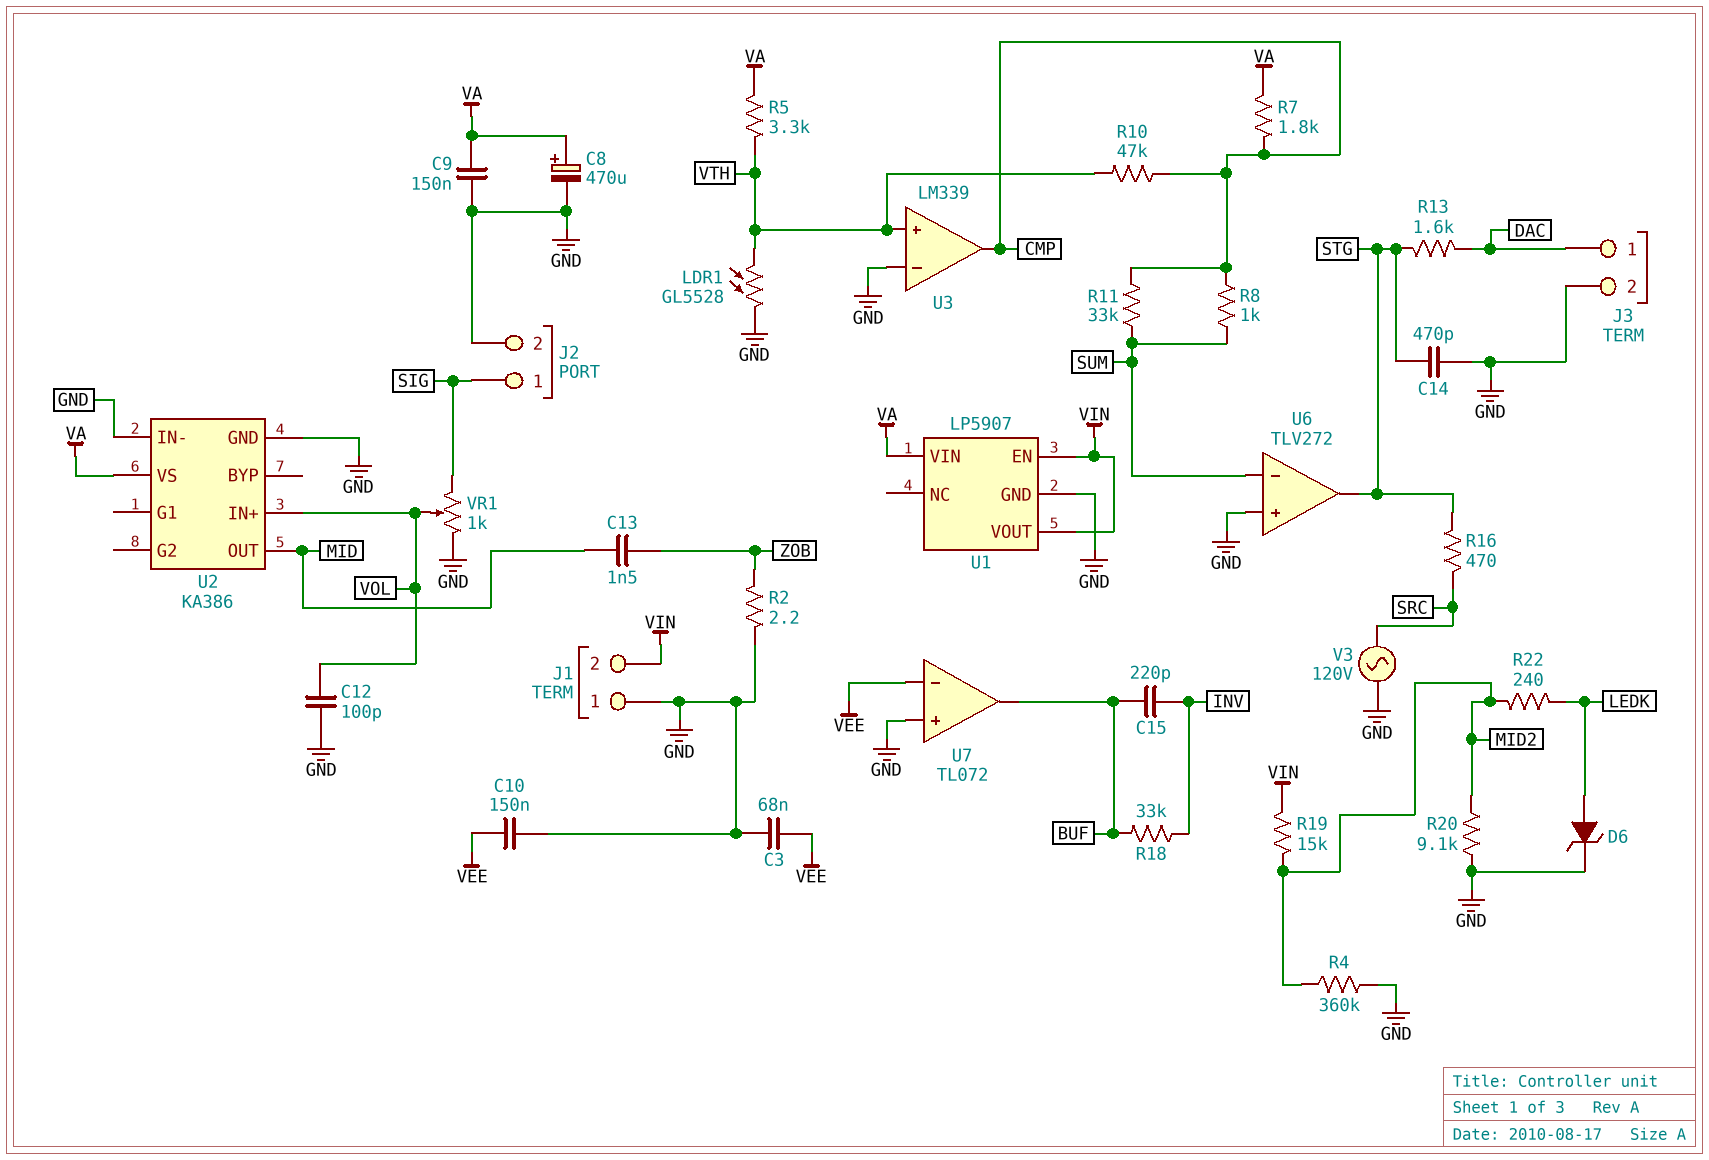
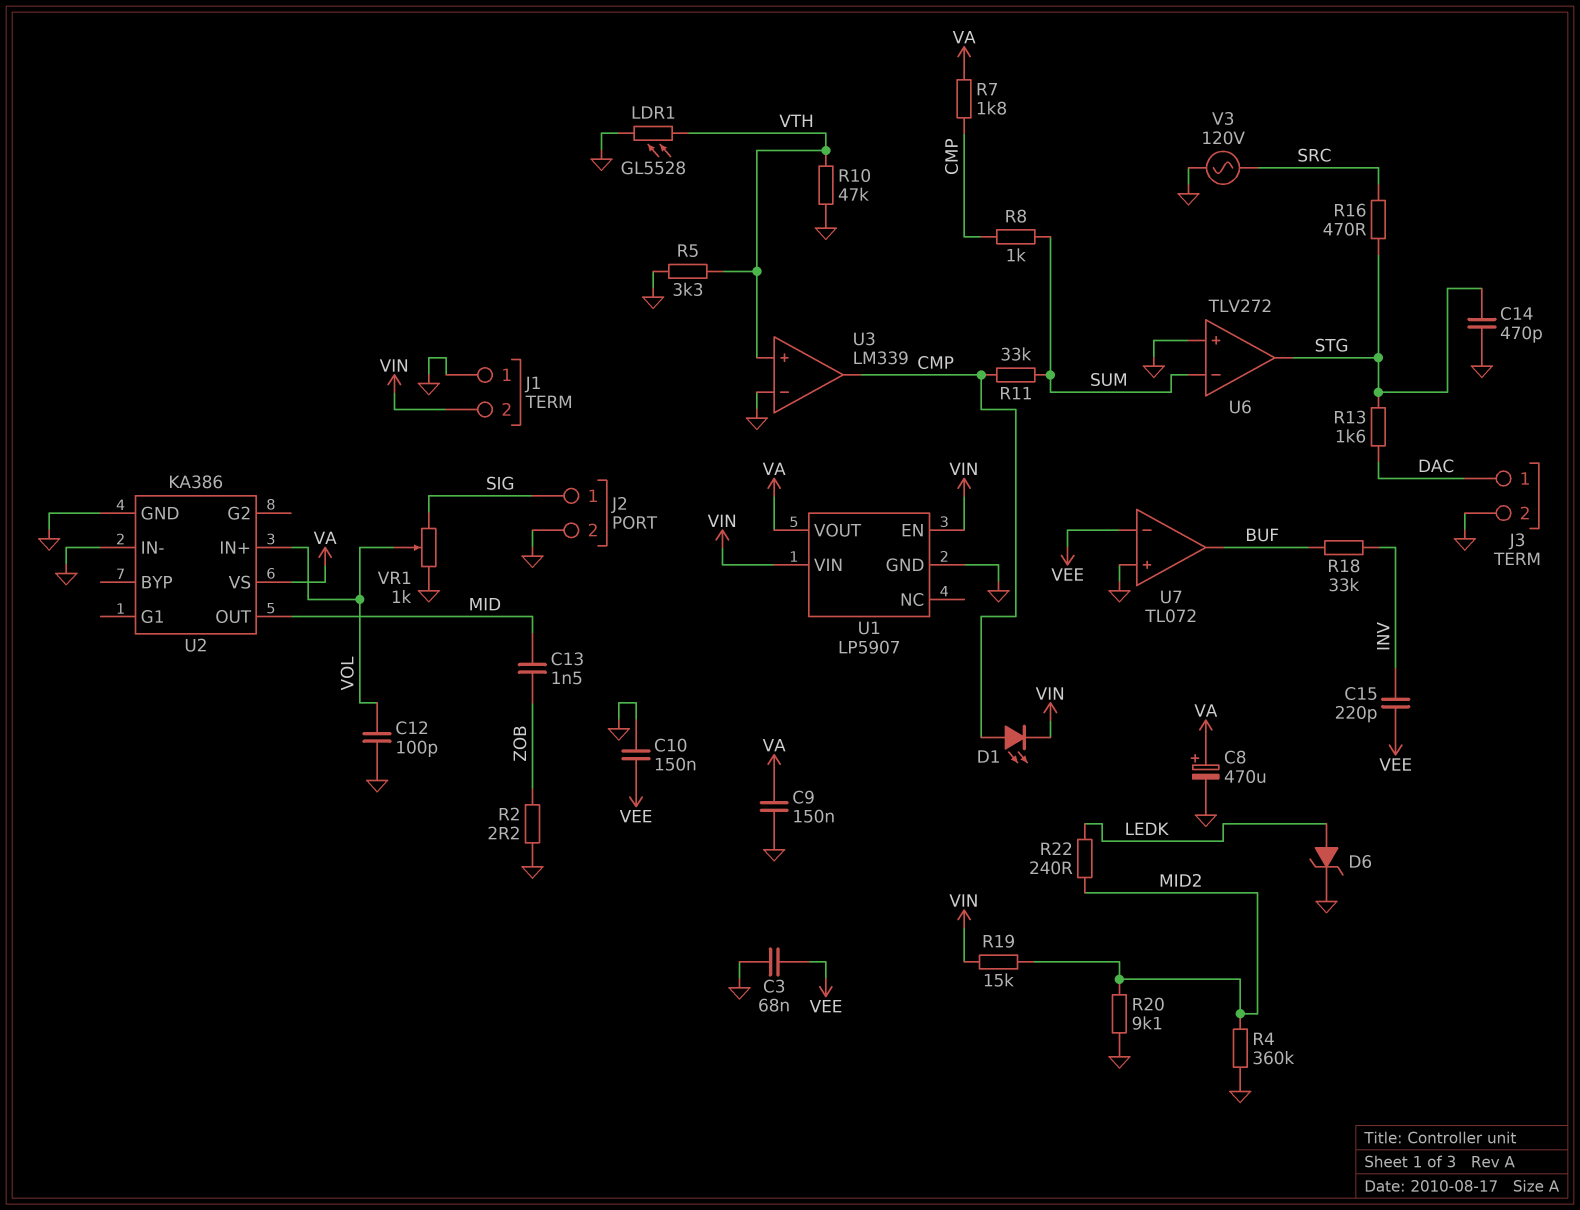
C15: 220pF (BUF, INV) -> 220pF (INV, VEE)
D1: none -> LED (A CMP, K VIN)
R5: 3.3k (VA, VTH) -> 3.3k (GND, VTH)
R10: 47k (CMP, VTH) -> 47k (GND, VTH)
U1 pin VIN: VA -> VIN
U1 pin VOUT: VIN -> VA

